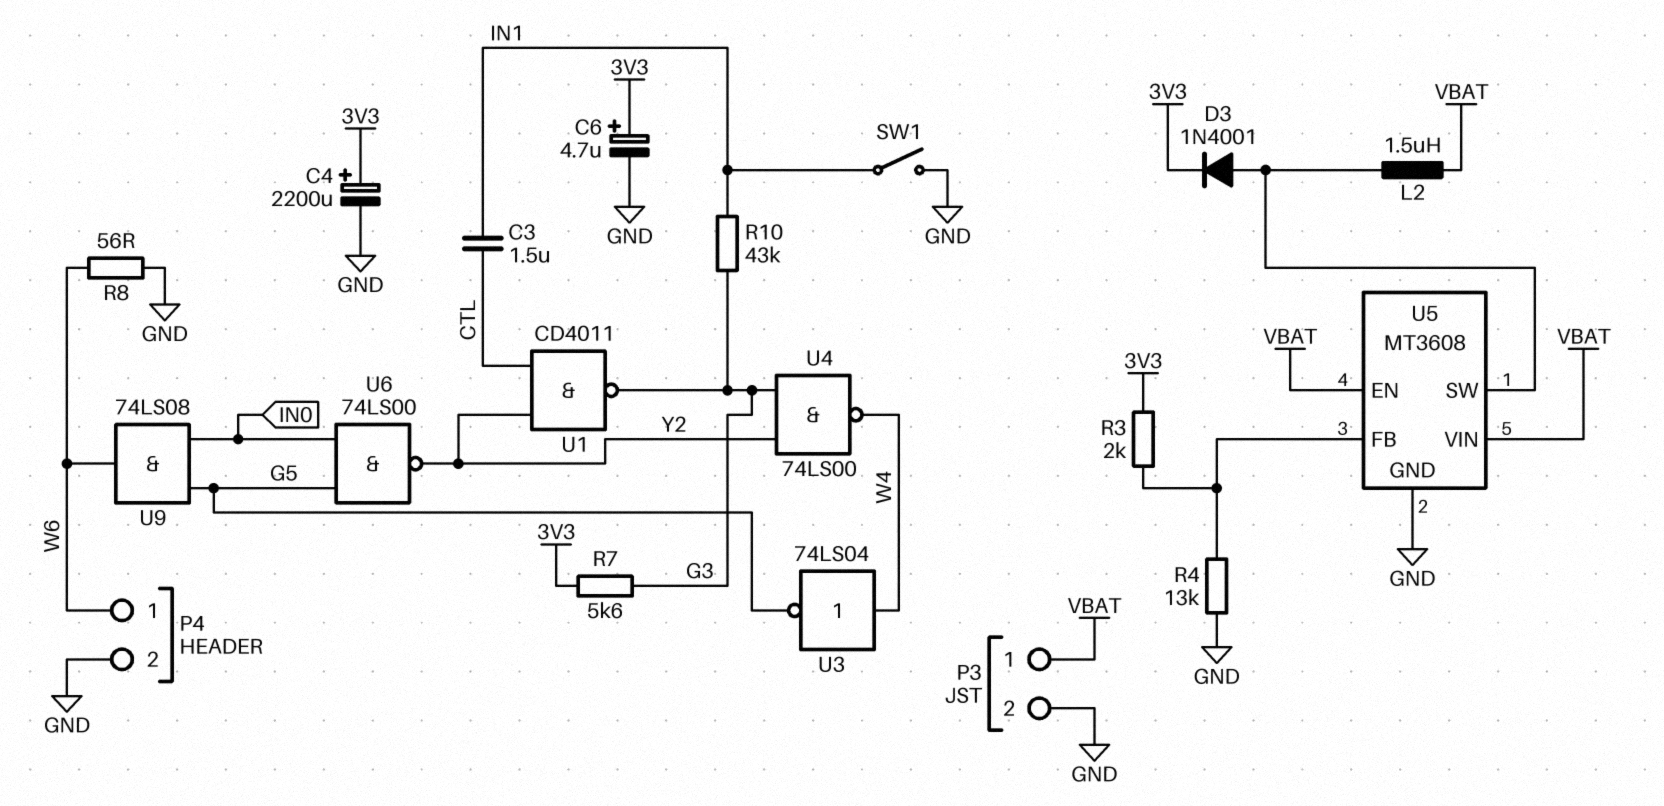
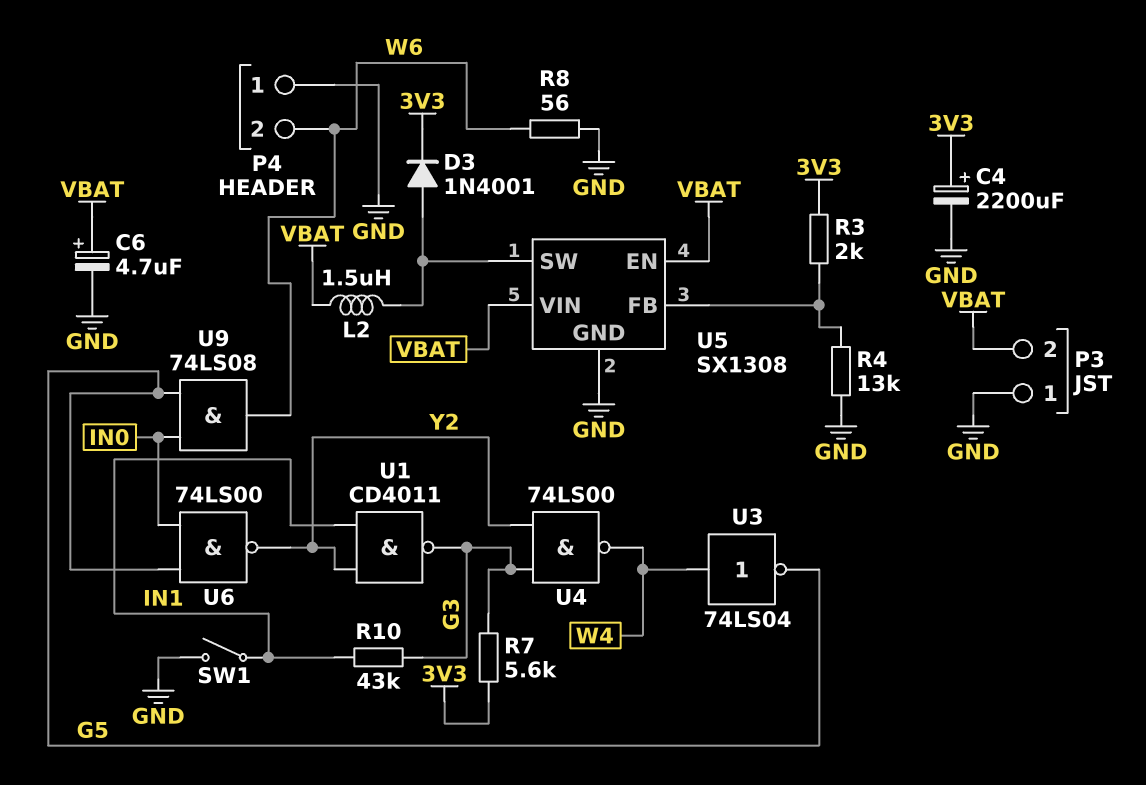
C3: 1.5uF (CTL, IN1) -> none
C6: 4.7uF (plus 3V3, minus GND) -> 4.7uF (plus VBAT, minus GND)
P3 pin 1: VBAT -> GND
P3 pin 2: GND -> VBAT
P4 pin 1: W6 -> GND
P4 pin 2: GND -> W6
U1: NAND CD4011 (in CTL, in Y2, out G3) -> NAND CD4011 (in IN1, in Y2, out G3)
U5: MT3608 -> SX1308

